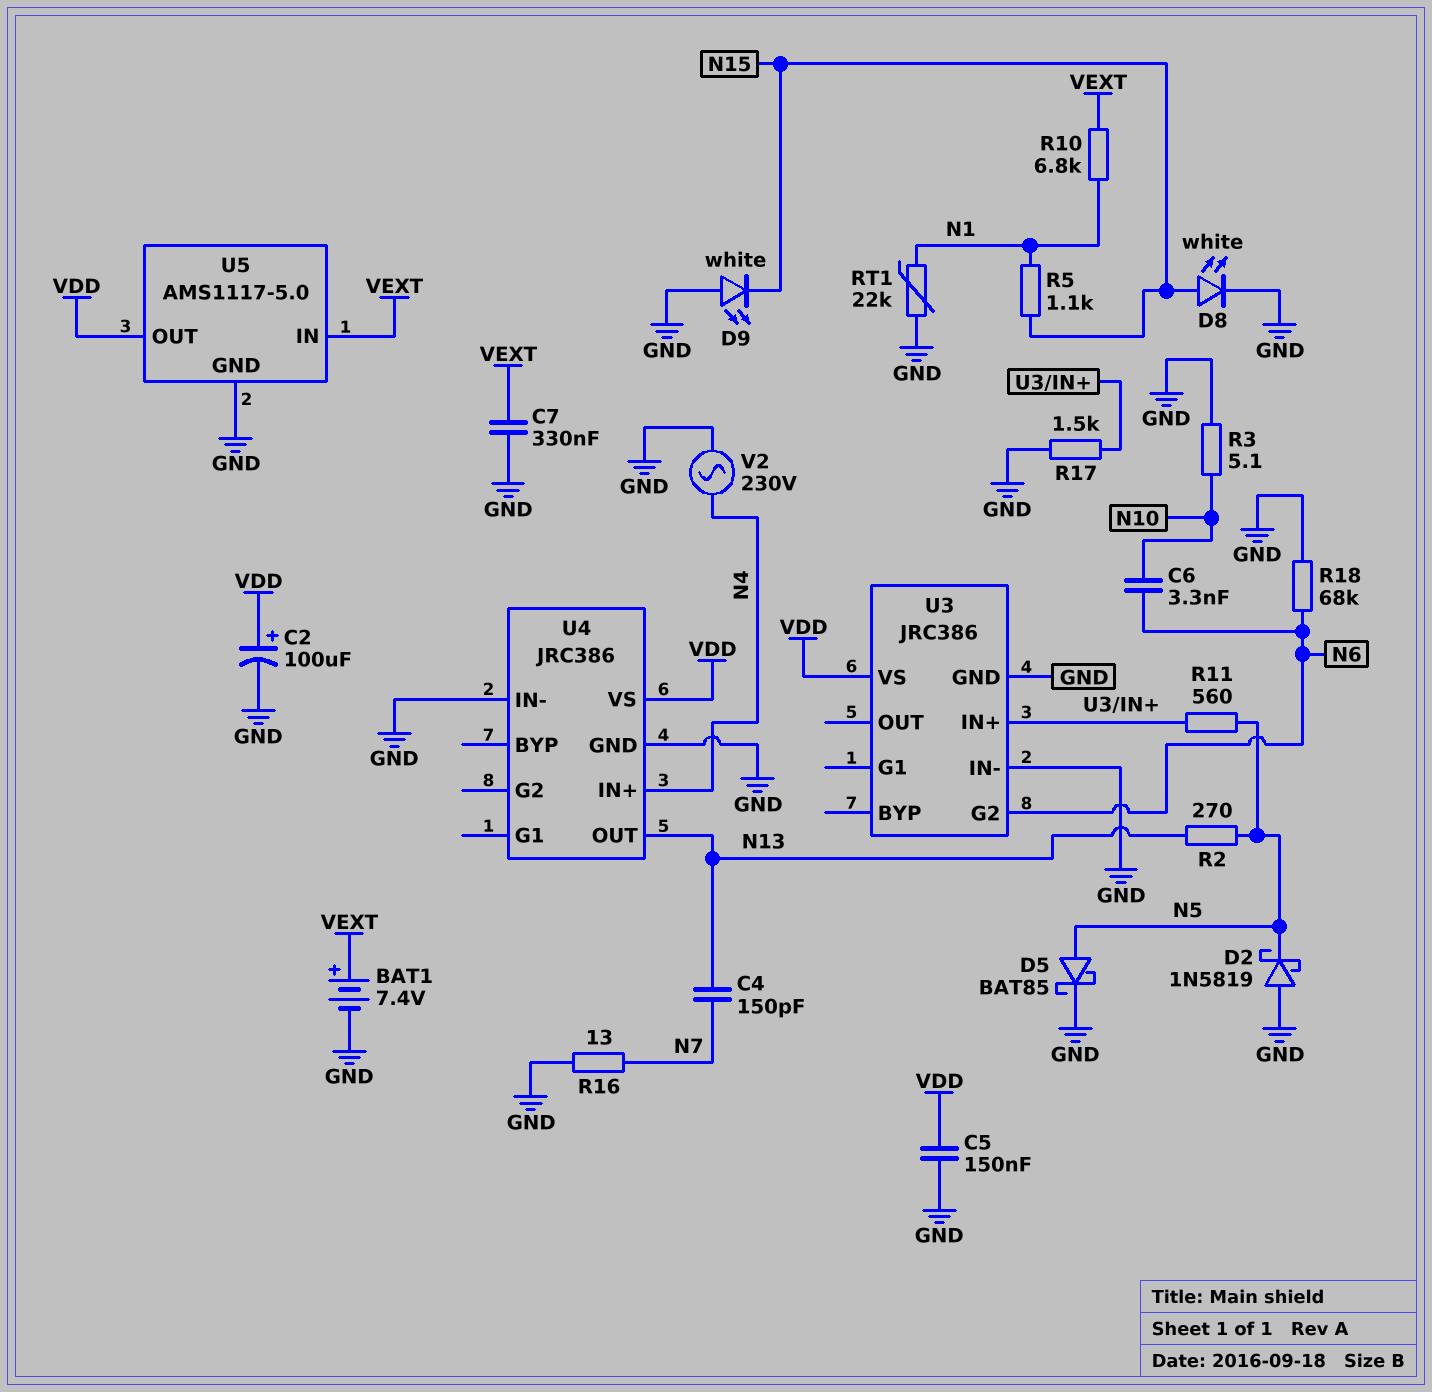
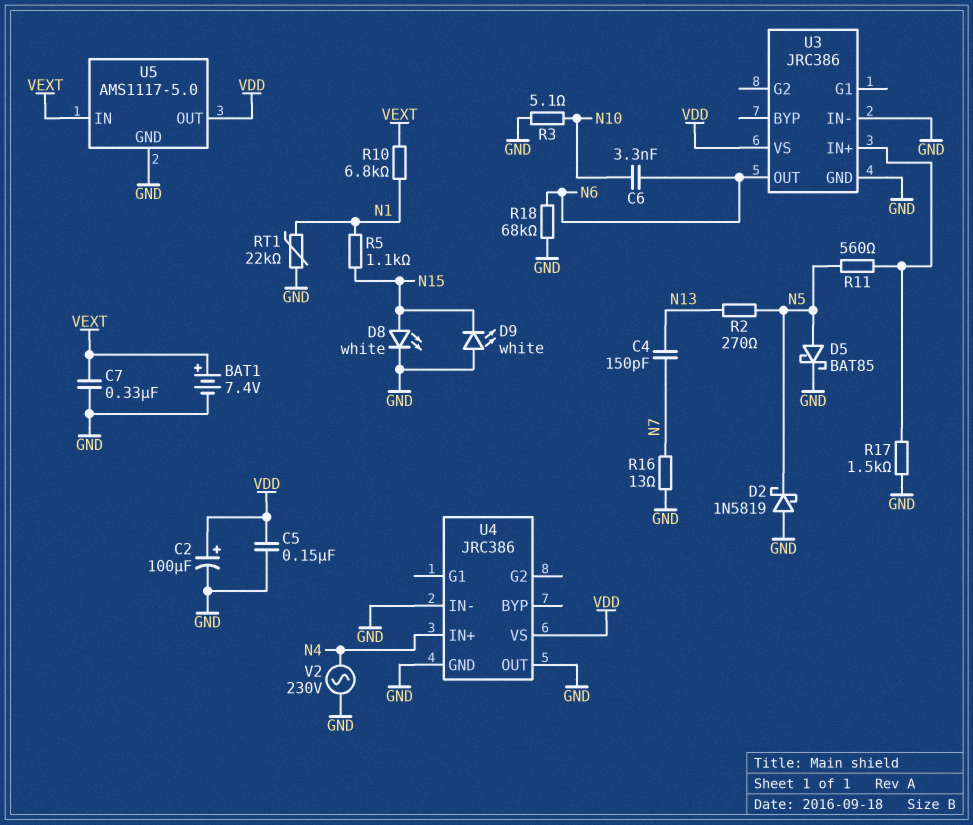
U3 pin G2: N6 -> none
U3 pin OUT: none -> N6
U4 pin OUT: N13 -> GND

